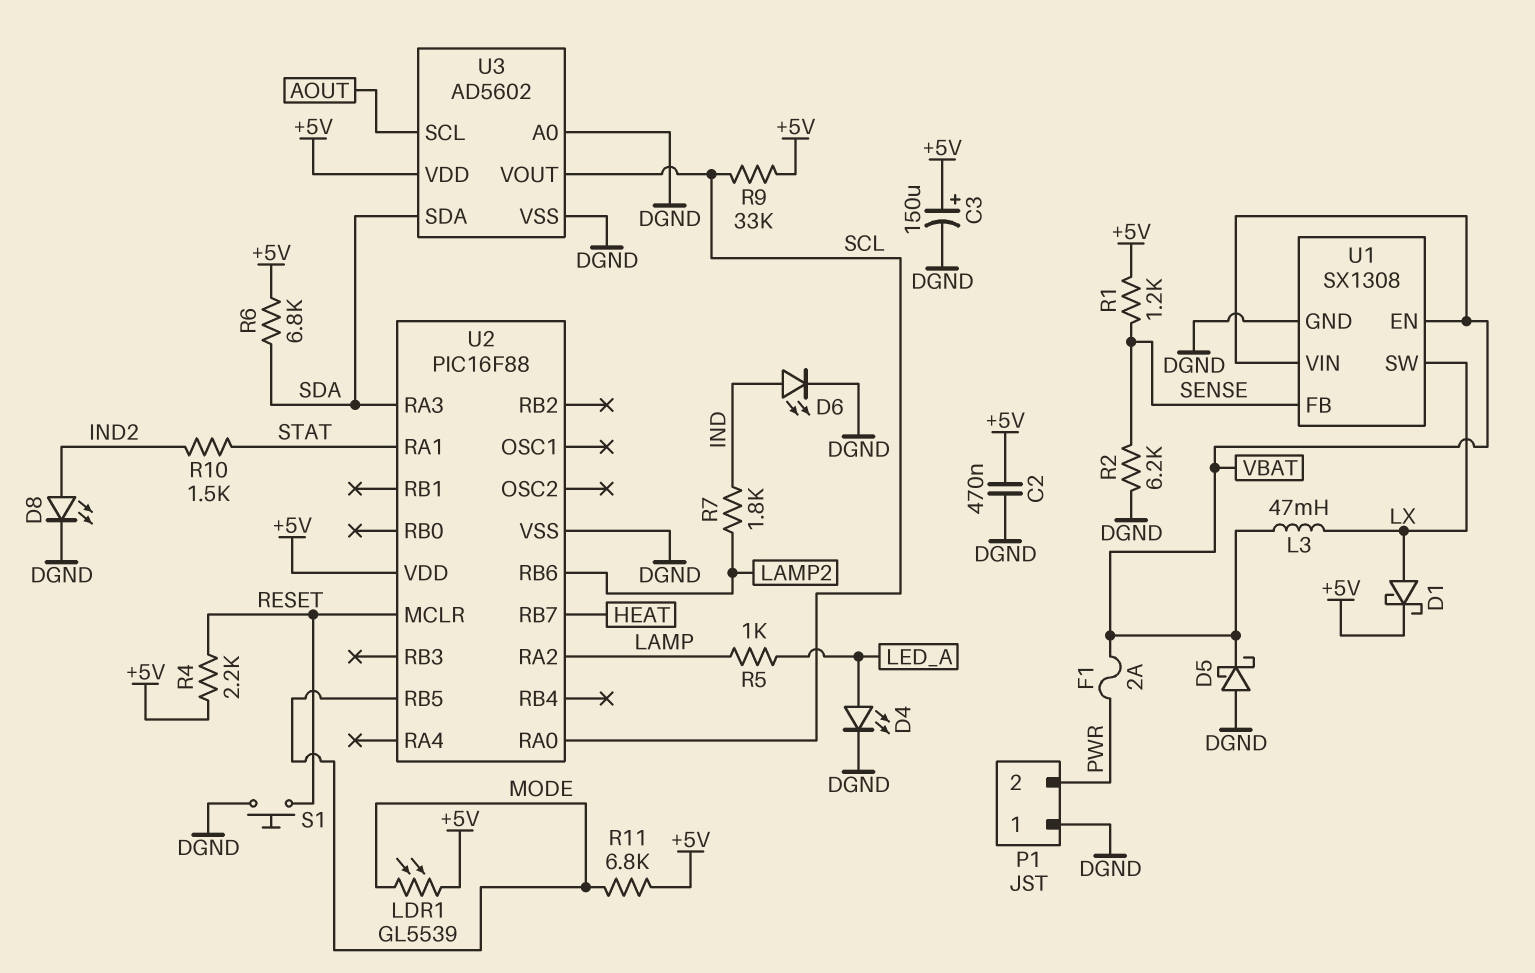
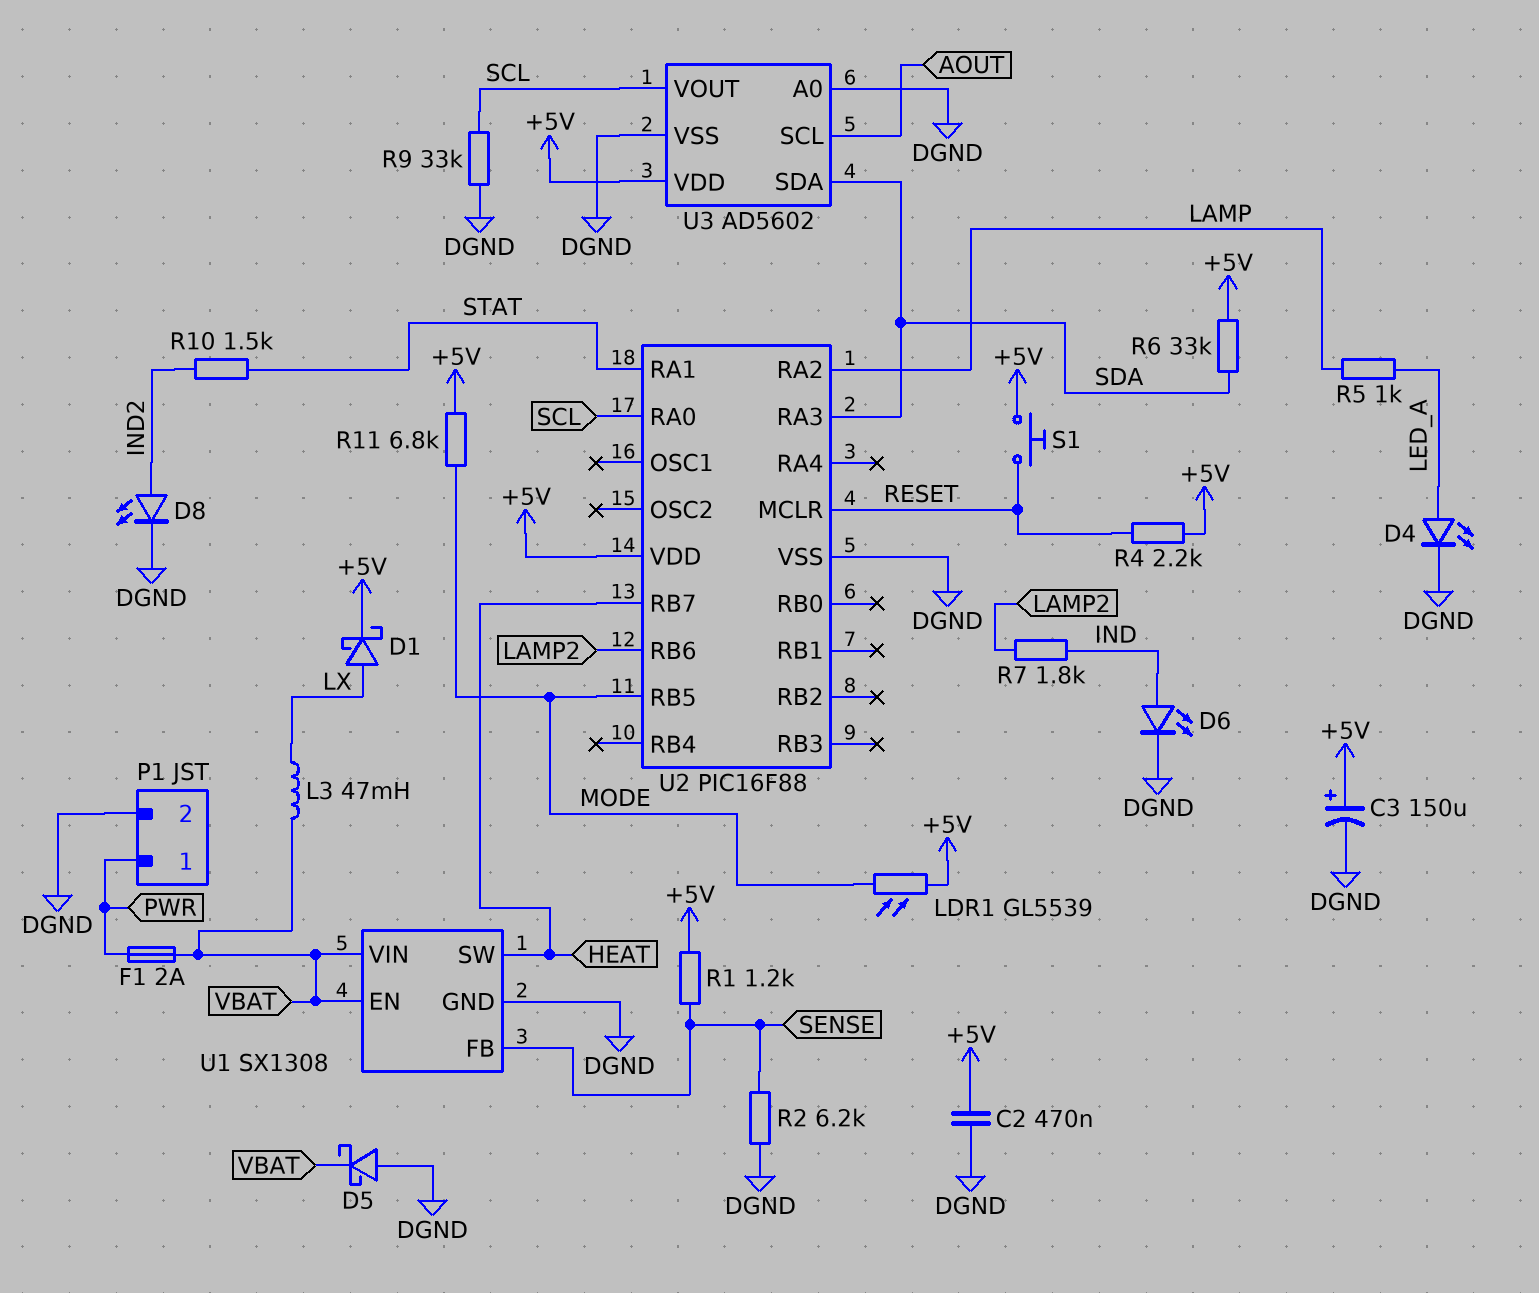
P1 pin 1: DGND -> PWR
P1 pin 2: PWR -> DGND
R6: 6.8k (+5V, SDA) -> 33k (+5V, SDA)
R9: 33k (+5V, SCL) -> 33k (DGND, SCL)
S1: button (DGND, RESET) -> button (+5V, RESET)
U1 pin SW: LX -> HEAT

